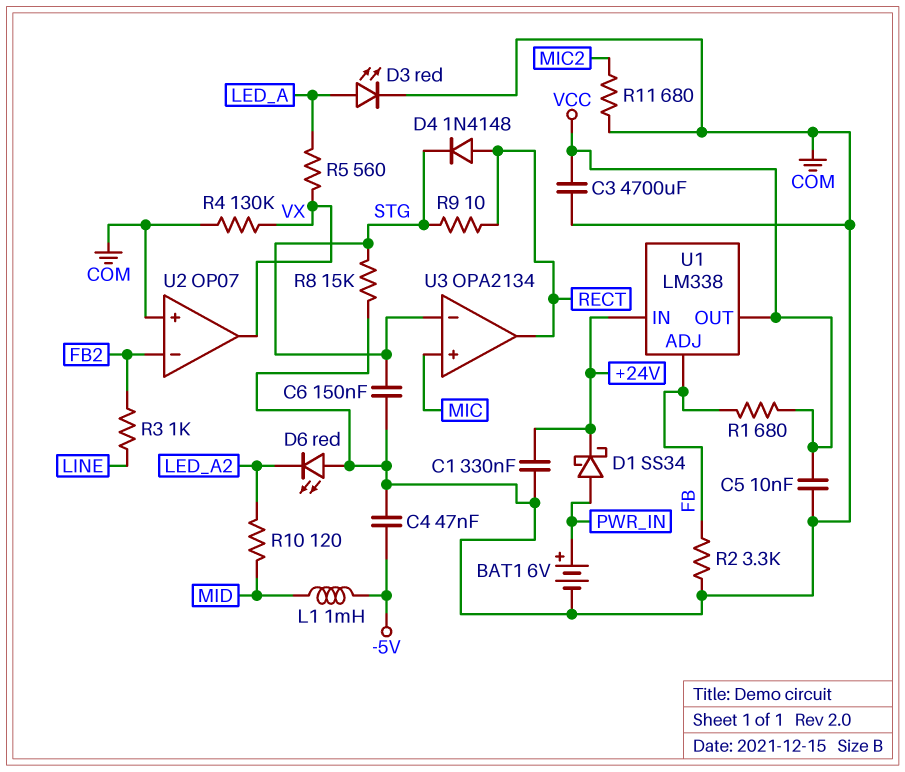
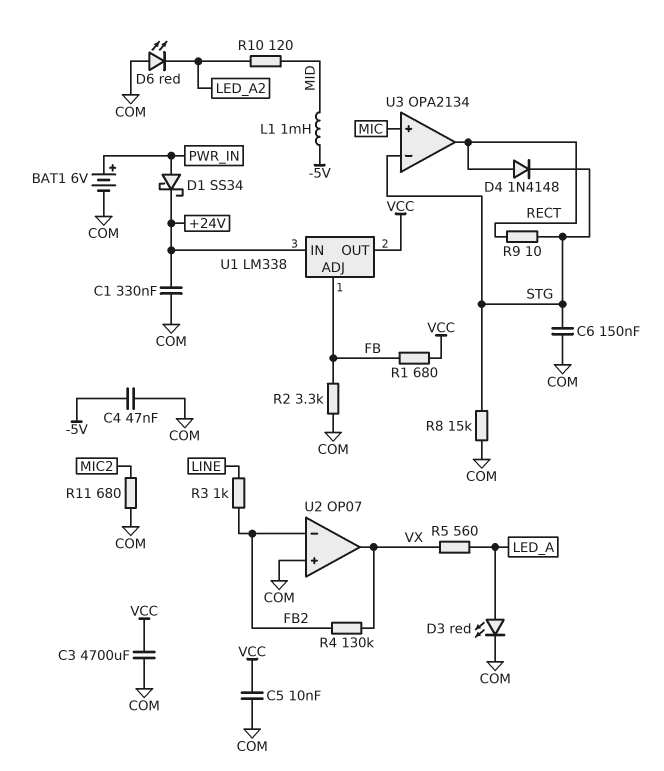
R4: 130k (COM, VX) -> 130k (FB2, VX)

